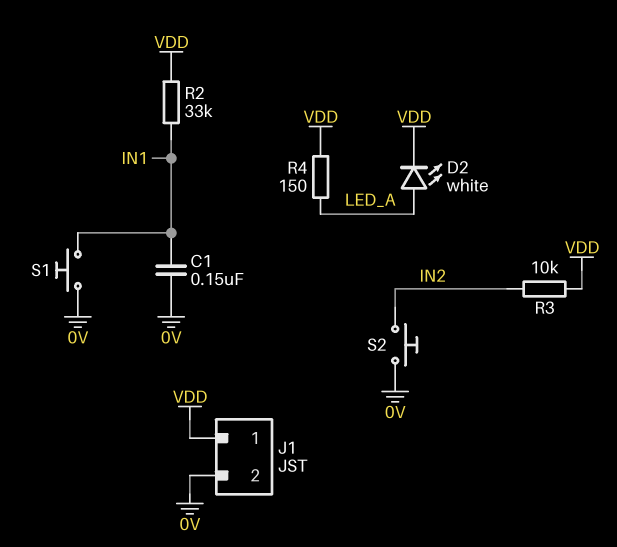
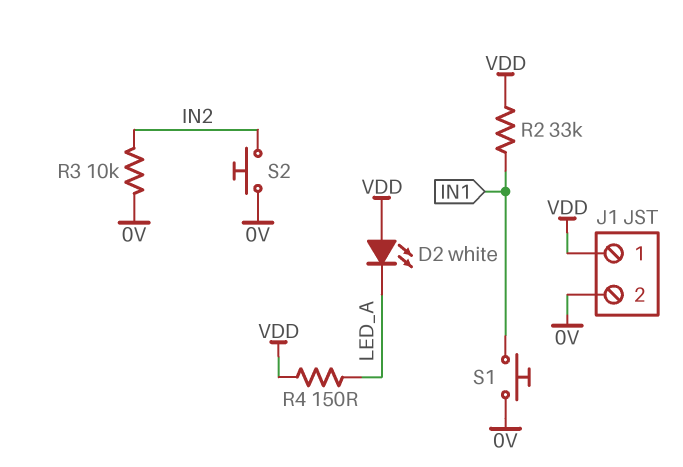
C1: 150nF (0V, IN1) -> none
D2: LED white (A LED_A, K VDD) -> LED white (A VDD, K LED_A)
R3: 10k (IN2, VDD) -> 10k (0V, IN2)

